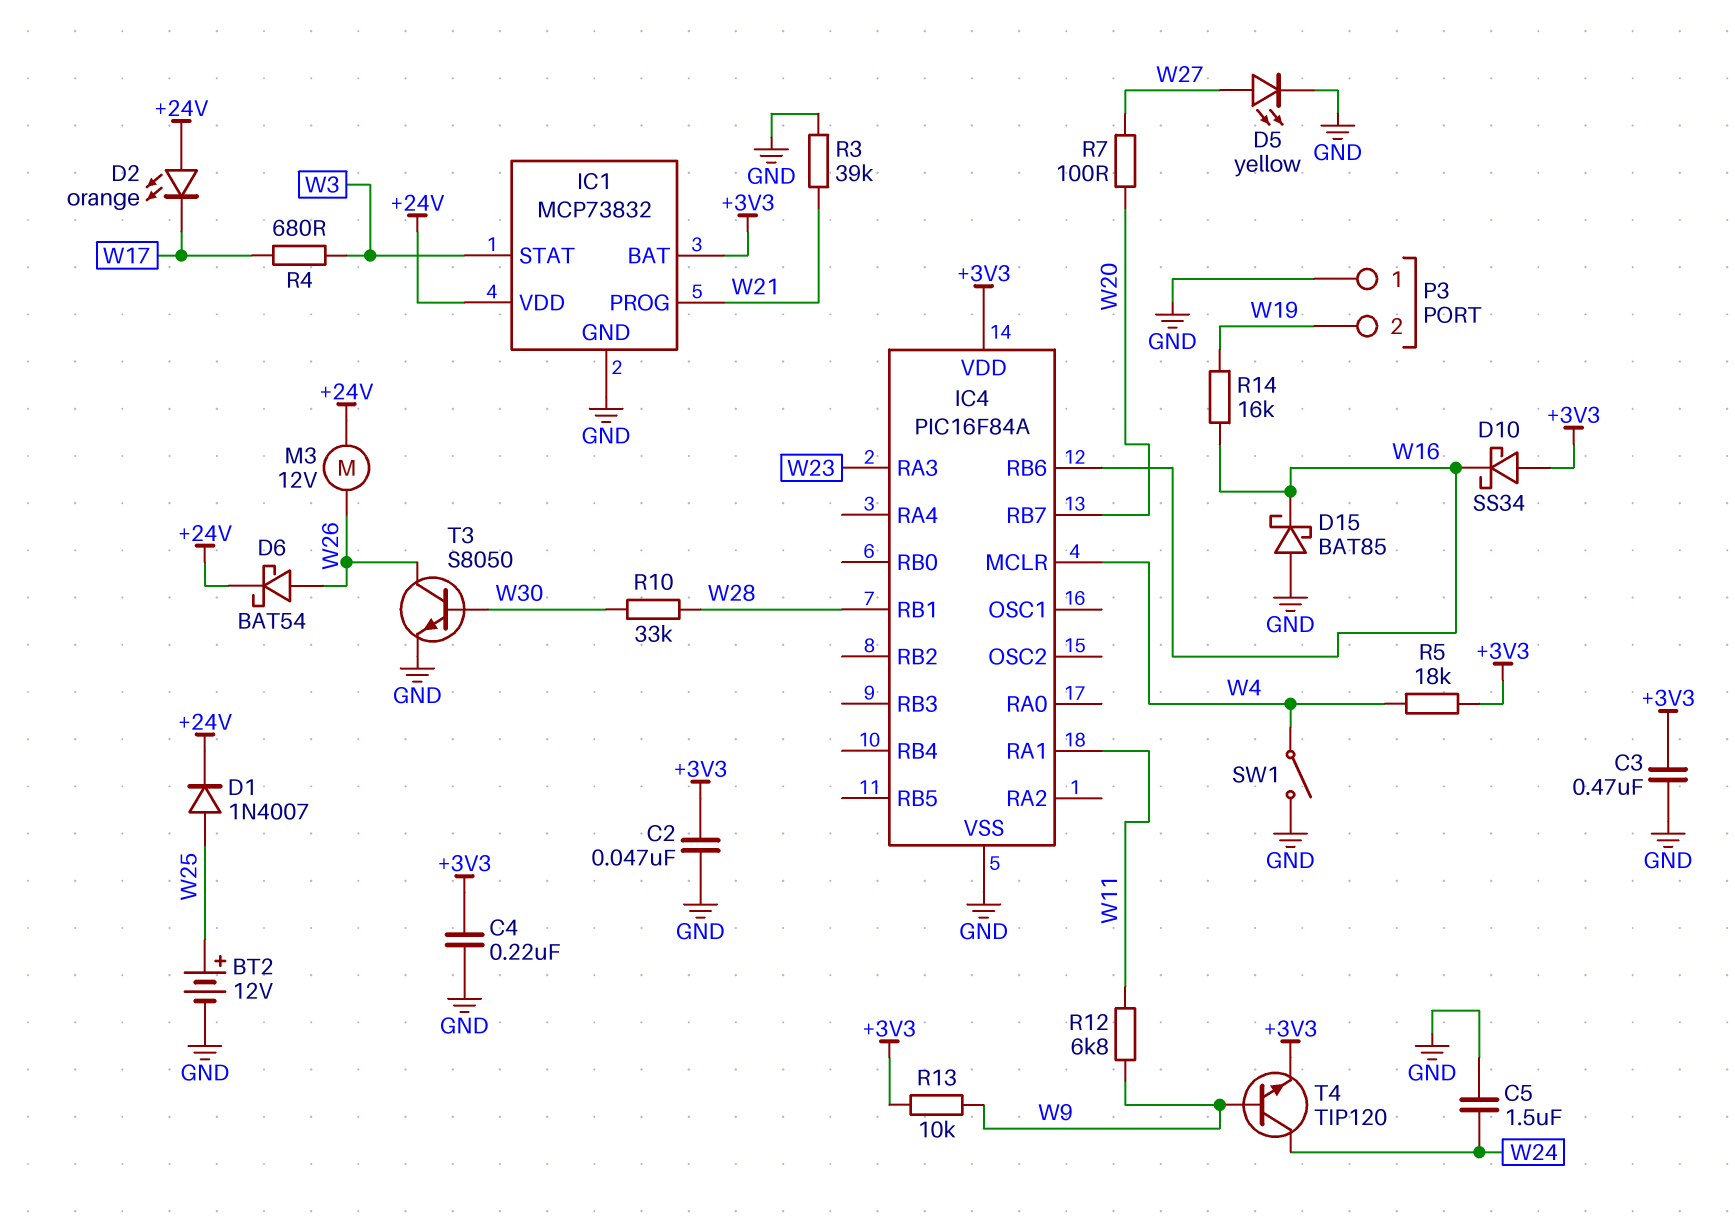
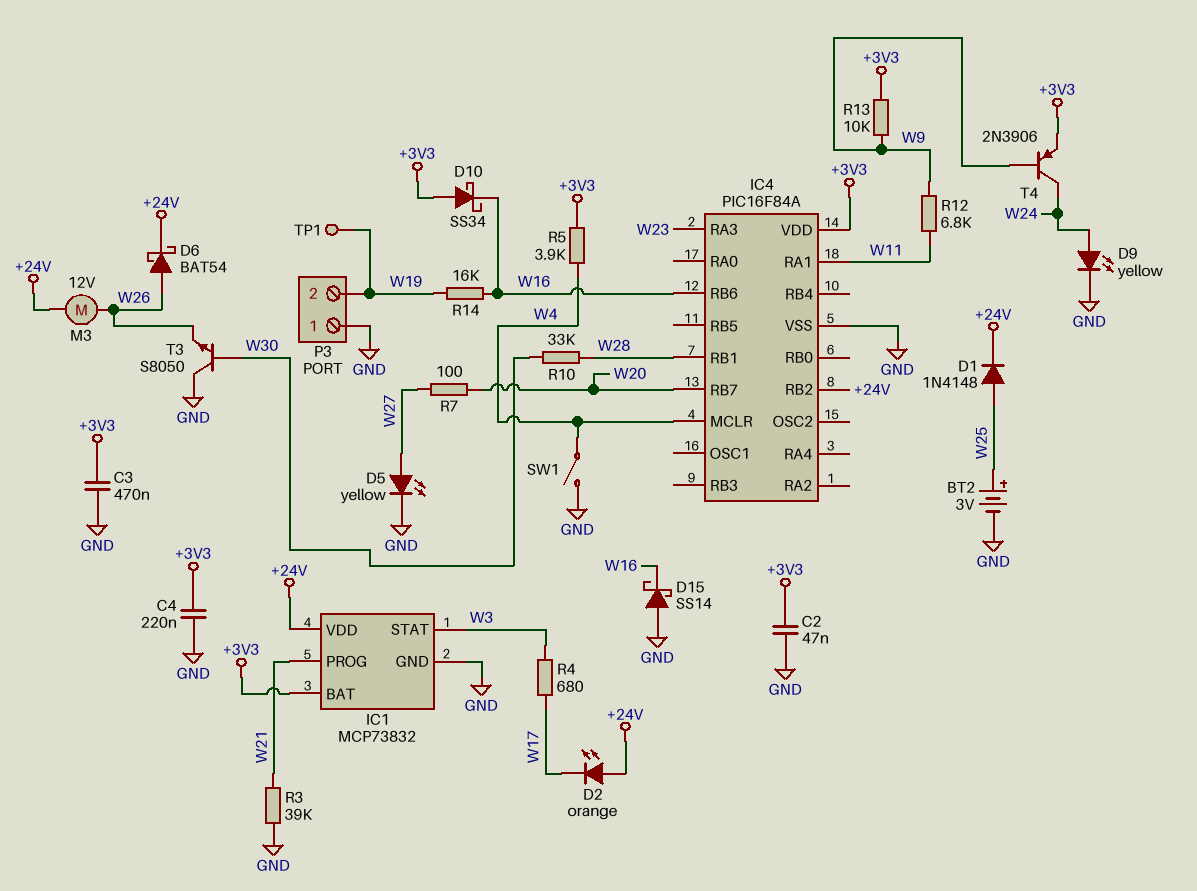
BT2: 12V (plus W25, minus GND) -> 3V (plus W25, minus GND)
C5: 1.5uF (GND, W24) -> none
D1: diode 1N4007 (A W25, K +24V) -> diode 1N4148 (A W25, K +24V)
D9: none -> LED yellow (A W24, K GND)
D15: schottky BAT85 (A GND, K W16) -> schottky SS14 (A GND, K W16)
IC4 pin RB2: none -> +24V
R5: 18k (+3V3, W4) -> 3.9k (+3V3, W4)
T3: NPN S8050 (B W30, C W26, E GND) -> NPN S8050 (B W30, C GND, E W26)
T4: NPN TIP120 (B W9, C W24, E +3V3) -> PNP 2N3906 (B W9, C W24, E +3V3)
TP1: none -> test point (W19)

